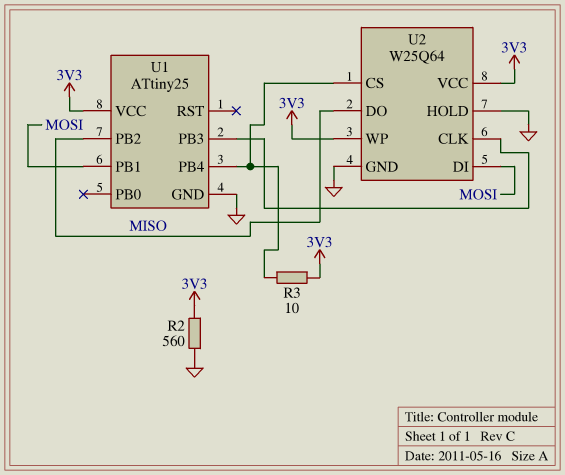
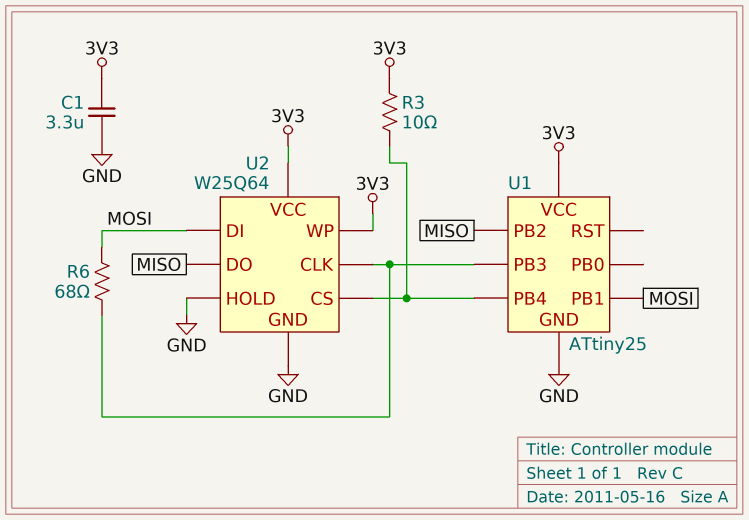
C1: none -> 3.3uF (3V3, GND)
R2: 560 (3V3, GND) -> none
R6: none -> 68 (MOSI, U1/PB3)

